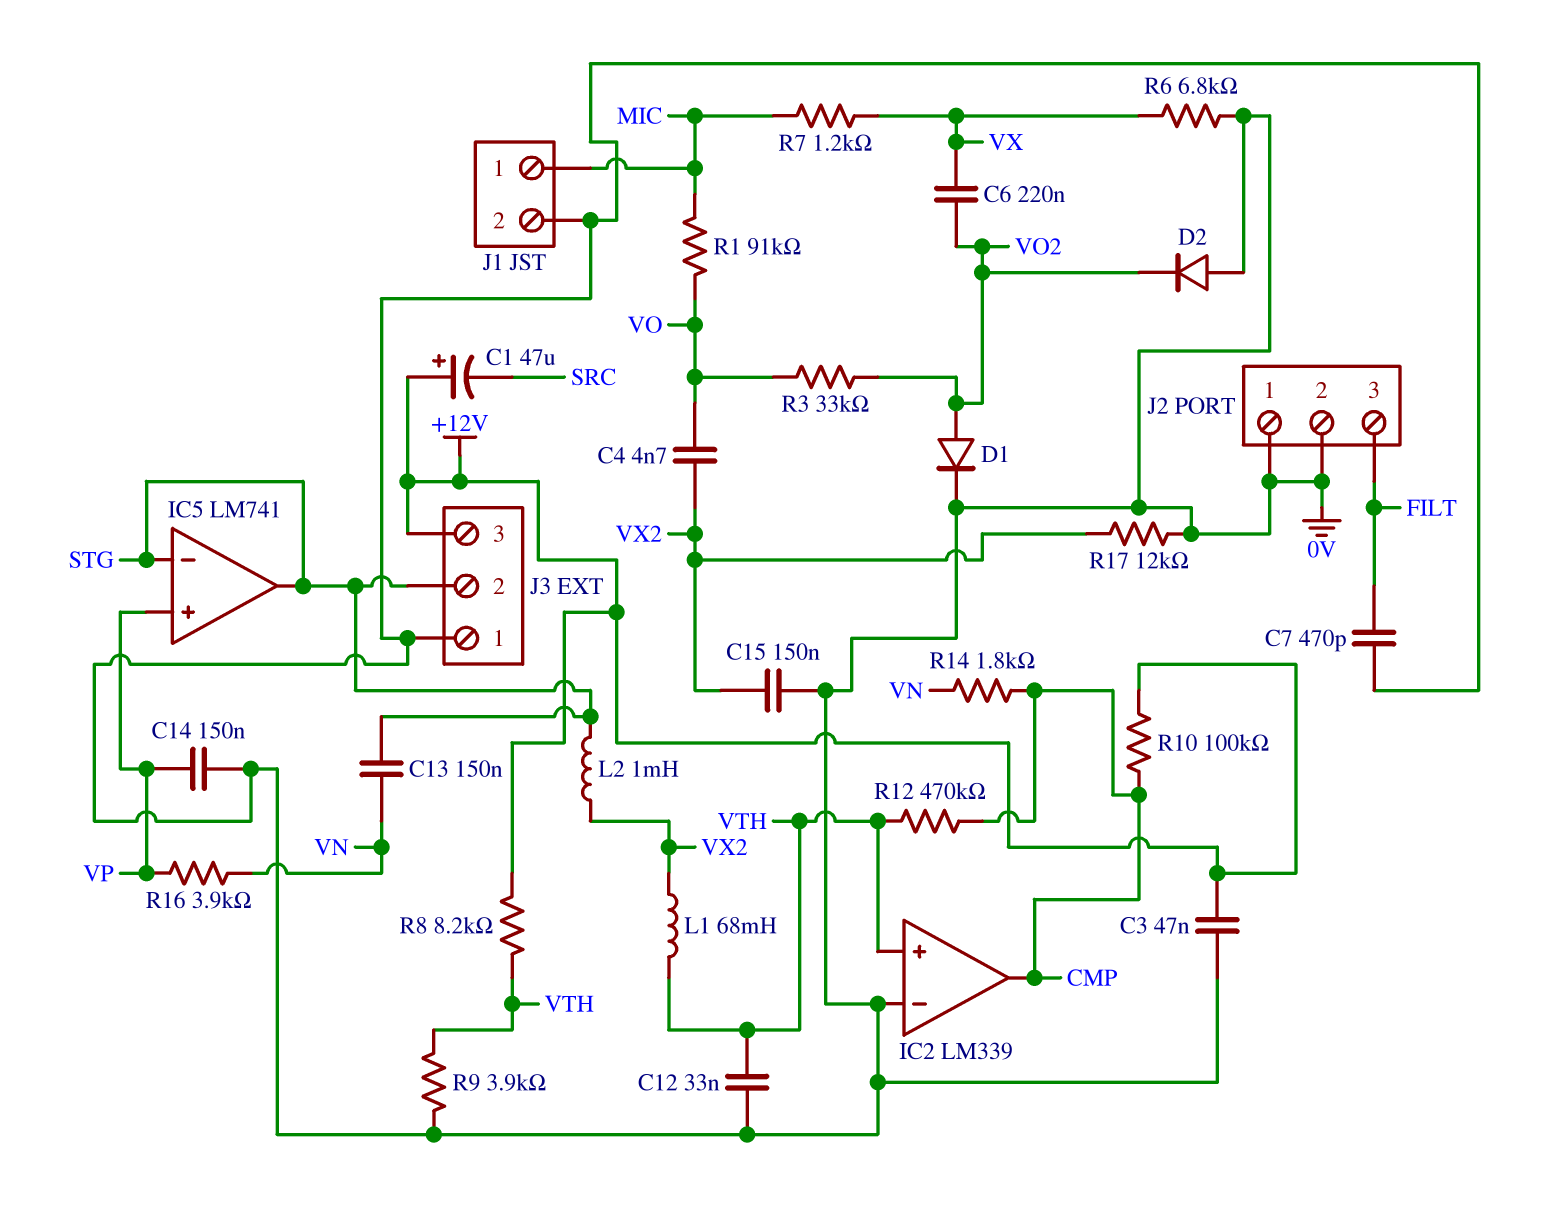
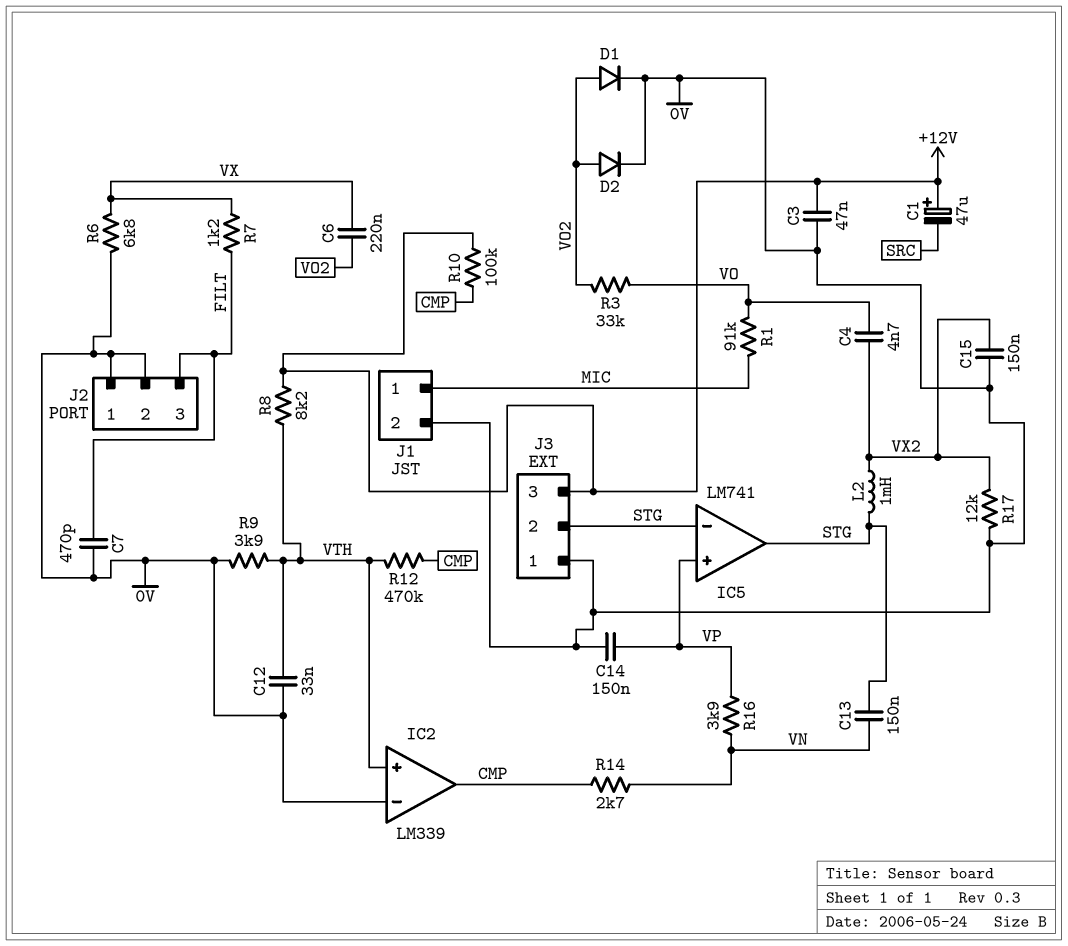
D2: diode (A 0V, K VO2) -> diode (A VO2, K 0V)
L1: 68mH (VTH, VX2) -> none
R7: 1.2k (MIC, VX) -> 1.2k (FILT, VX)
R14: 1.8k (CMP, VN) -> 2.7k (CMP, VN)

